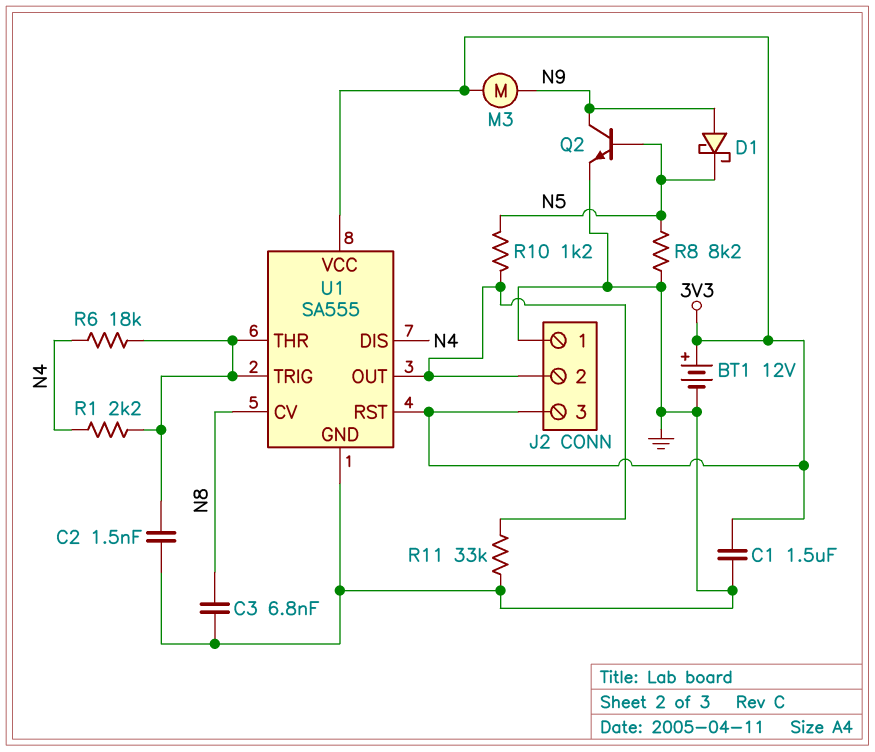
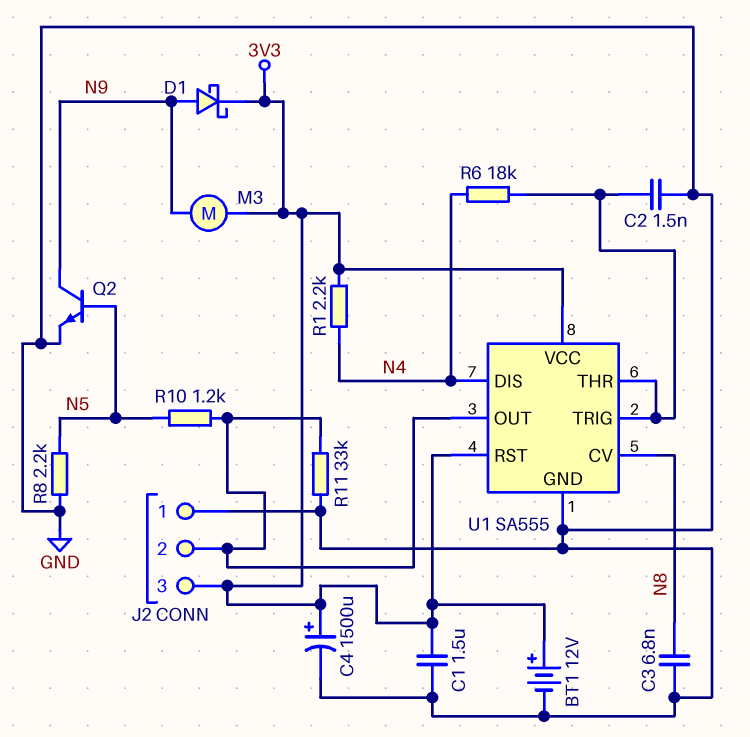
C4: none -> 1500uF (plus 3V3, minus GND)
D1: schottky (A N9, K N5) -> schottky (A N9, K 3V3)
R1: 2.2k (N4, U1/THR) -> 2.2k (3V3, N4)
R8: 8.2k (GND, N5) -> 2.2k (GND, N5)

